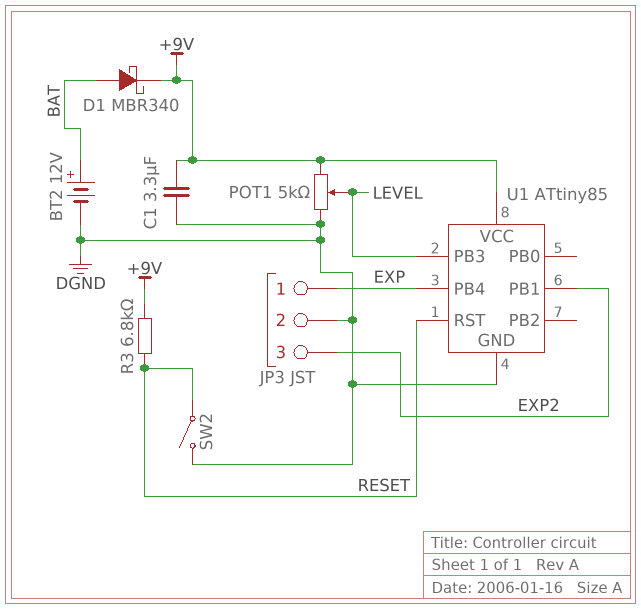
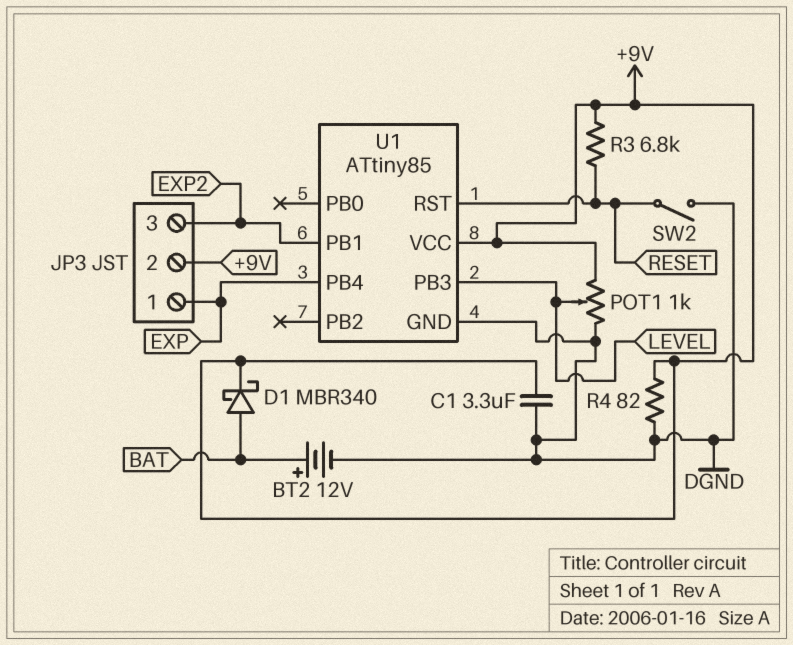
JP3 pin 2: DGND -> +9V
POT1: 5k (+9V, DGND, wiper LEVEL) -> 1k (+9V, DGND, wiper LEVEL)
R4: none -> 82 (+9V, DGND)

